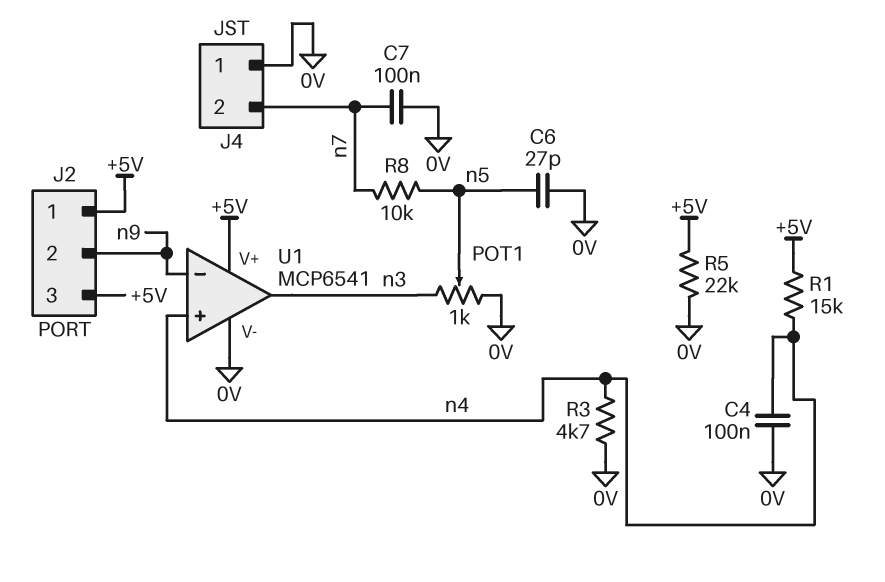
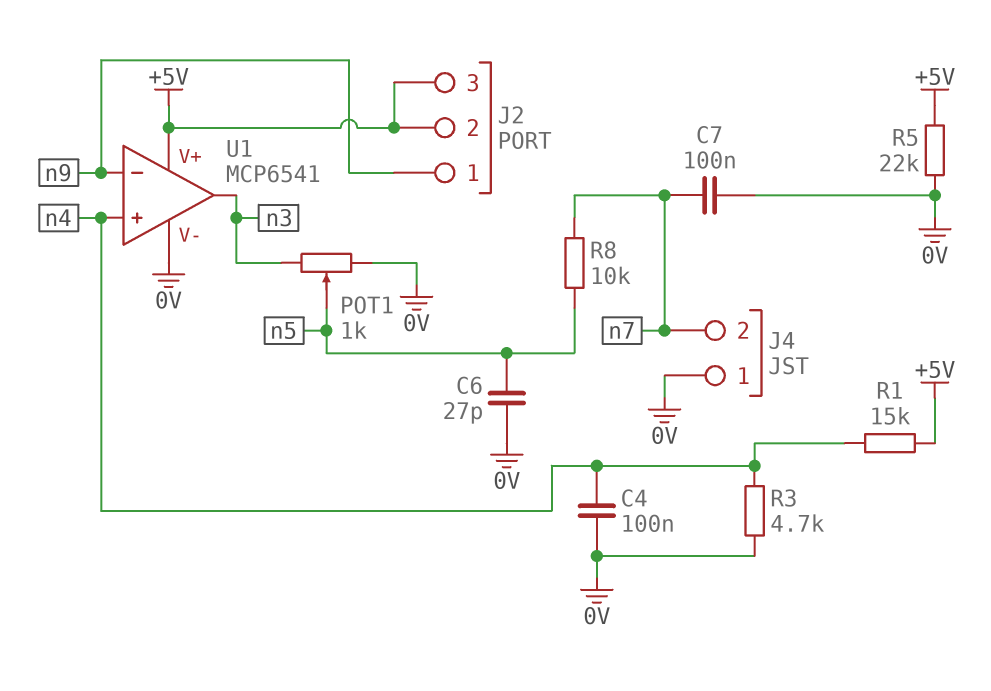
J2 pin 1: +5V -> n9
J2 pin 2: n9 -> +5V

